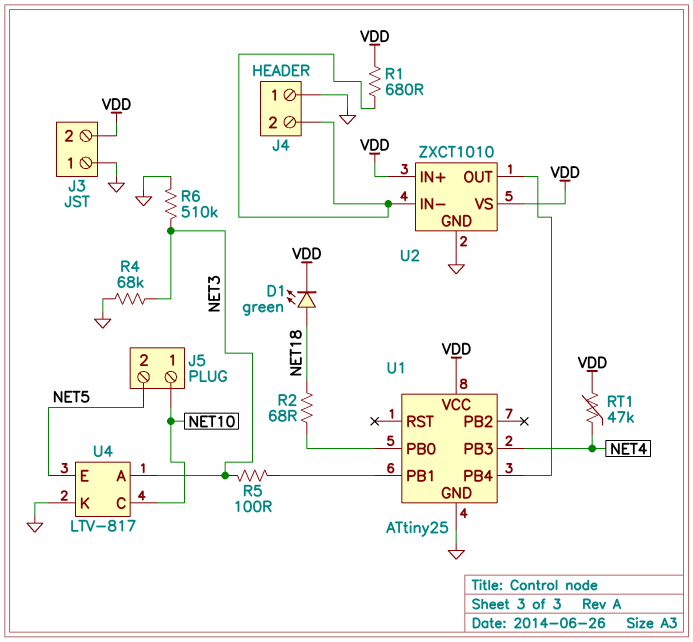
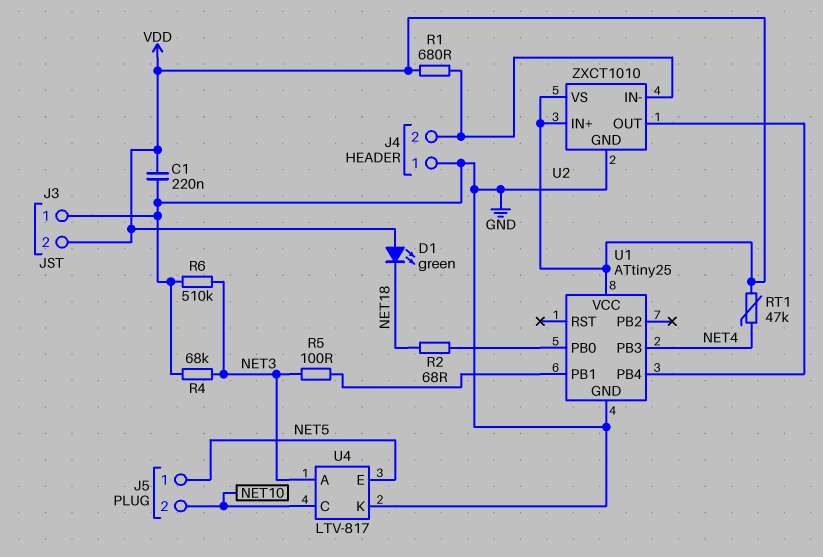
C1: none -> 220nF (GND, VDD)
D1: LED green (A NET18, K VDD) -> LED green (A VDD, K NET18)
J5 pin 1: NET10 -> NET5
J5 pin 2: NET5 -> NET10

